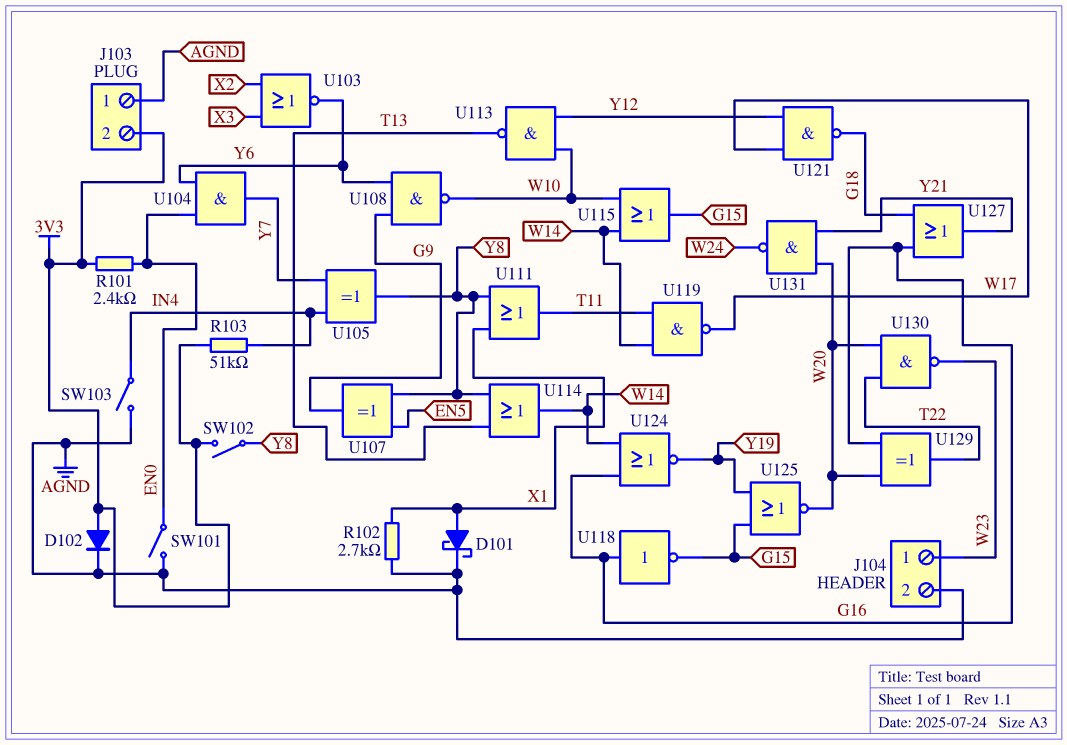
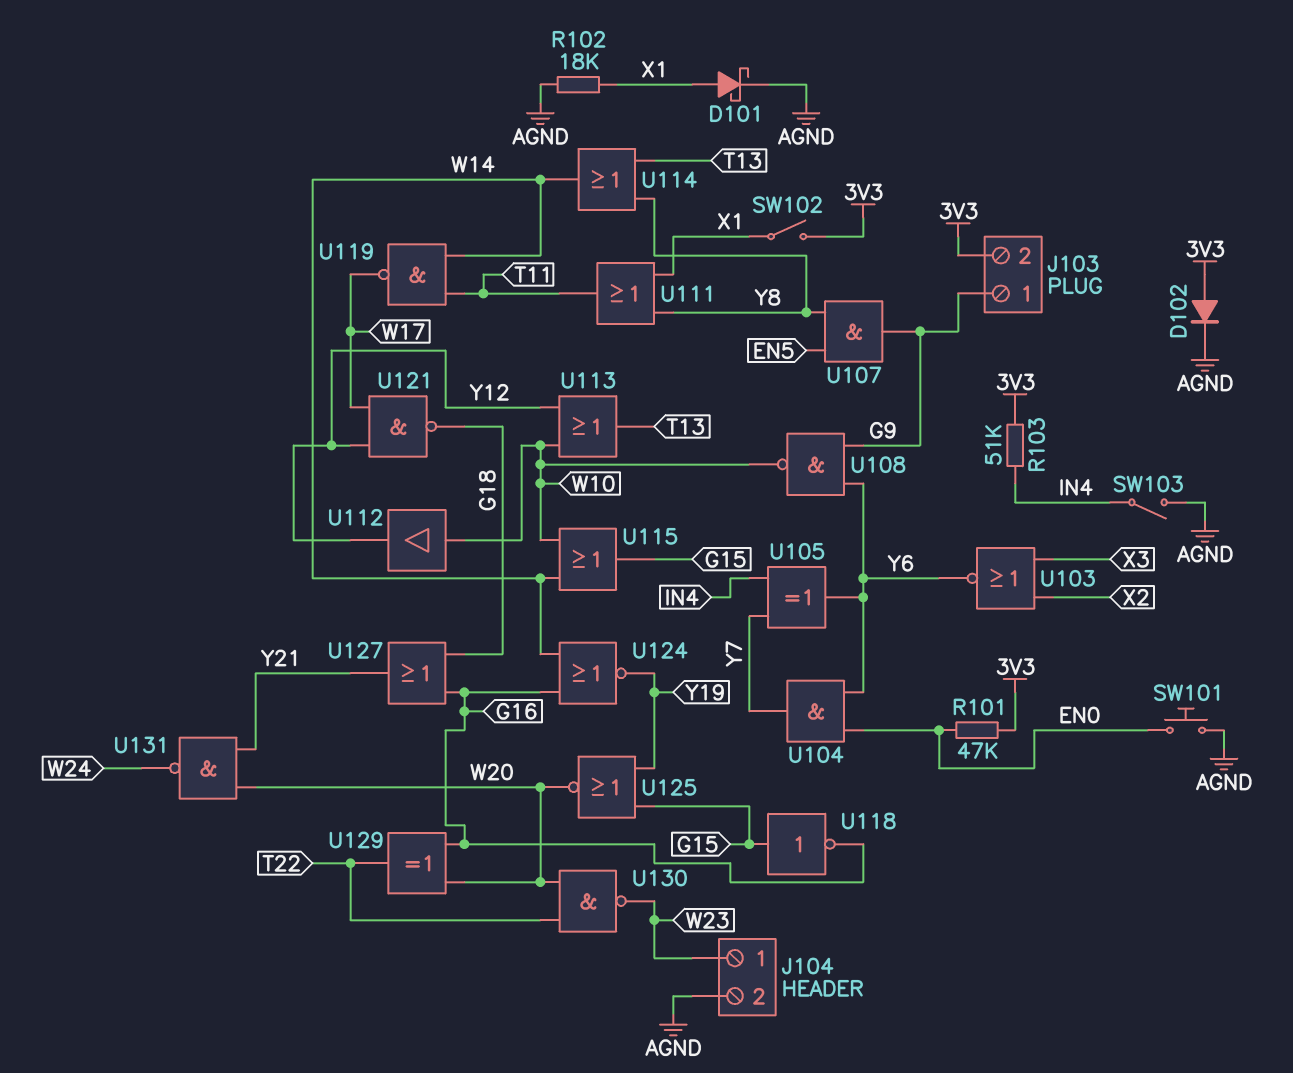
J103 pin 1: AGND -> G9
R101: 2.4k (3V3, EN0) -> 47k (3V3, EN0)
R102: 2.7k (AGND, X1) -> 18k (AGND, X1)
SW101: switch (AGND, EN0) -> button (AGND, EN0)
SW102: switch (3V3, Y8) -> switch (3V3, X1)
U105: XOR (in IN4, in Y7, out Y8) -> XOR (in IN4, in Y7, out Y6)
U107: XOR (in EN5, in Y8, out G9) -> AND (in EN5, in Y8, out G9)
U112: none -> buffer (in W10, out Y12)
U113: NAND (in W10, in Y12, out T13) -> OR (in W10, in Y12, out T13)
U118: NOT (in G16, out G15) -> NOT (in G15, out G16)

